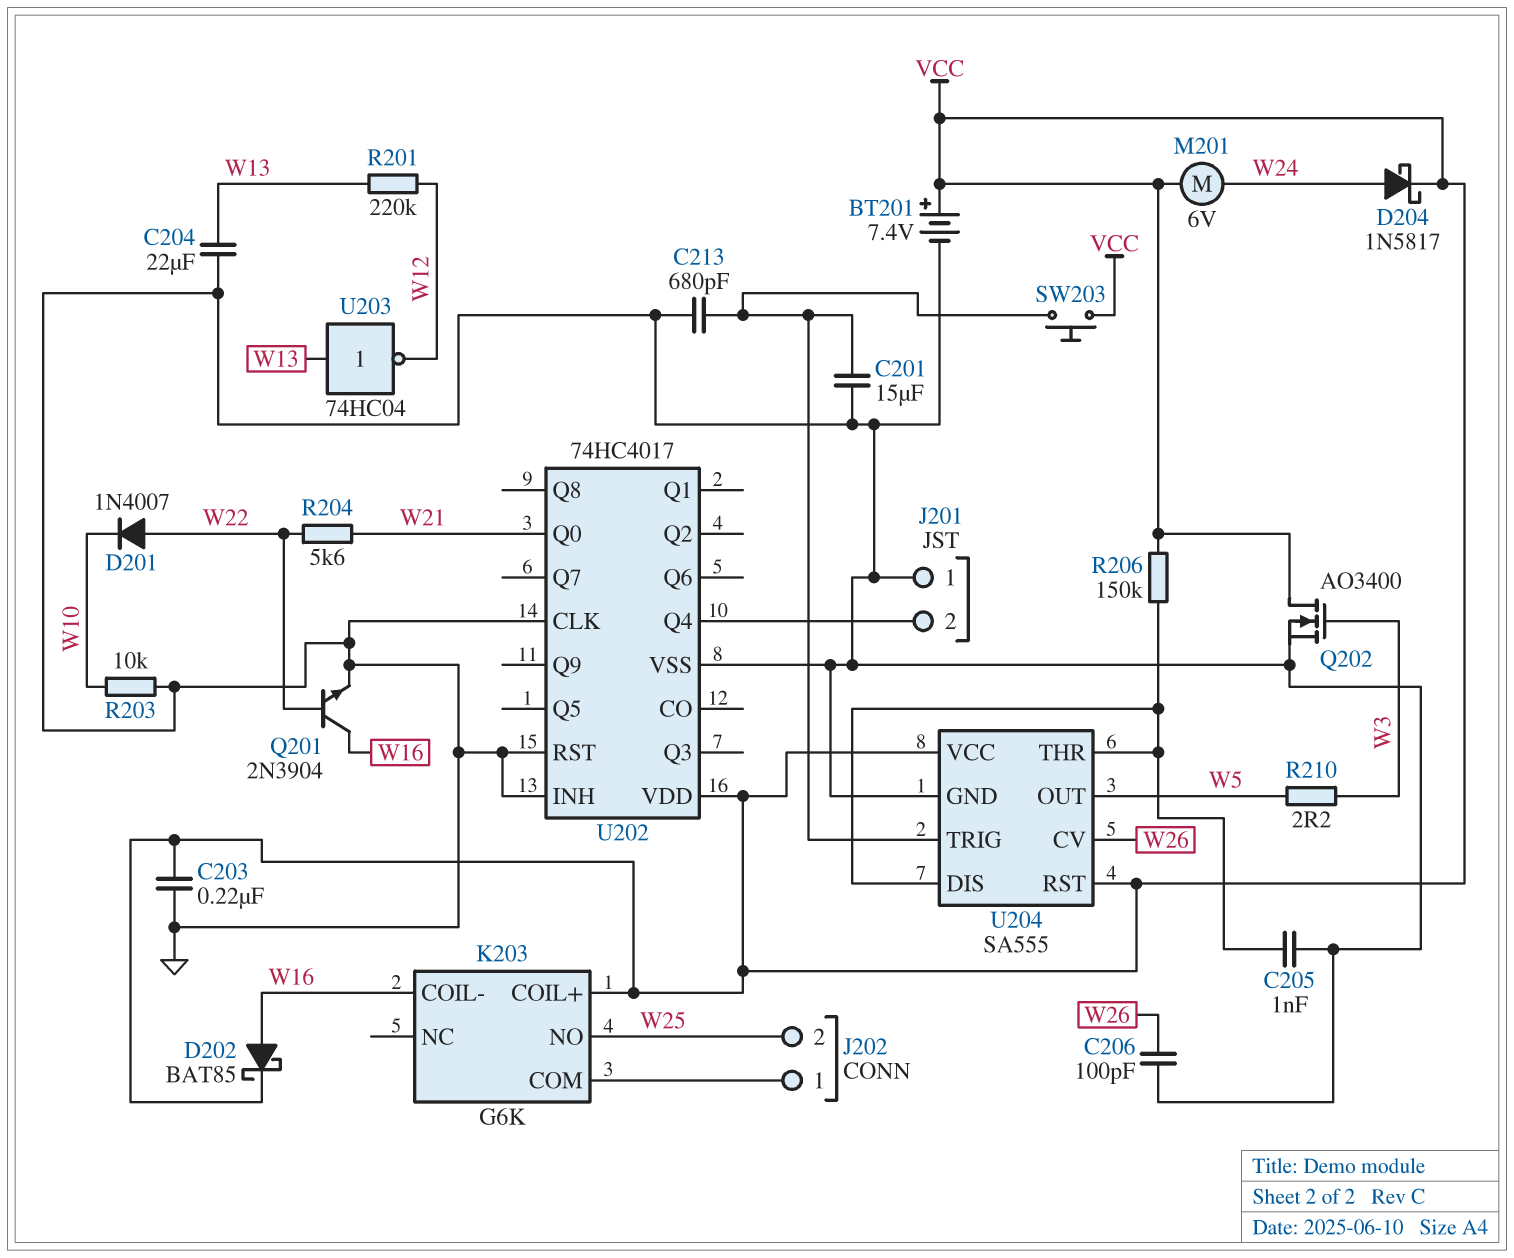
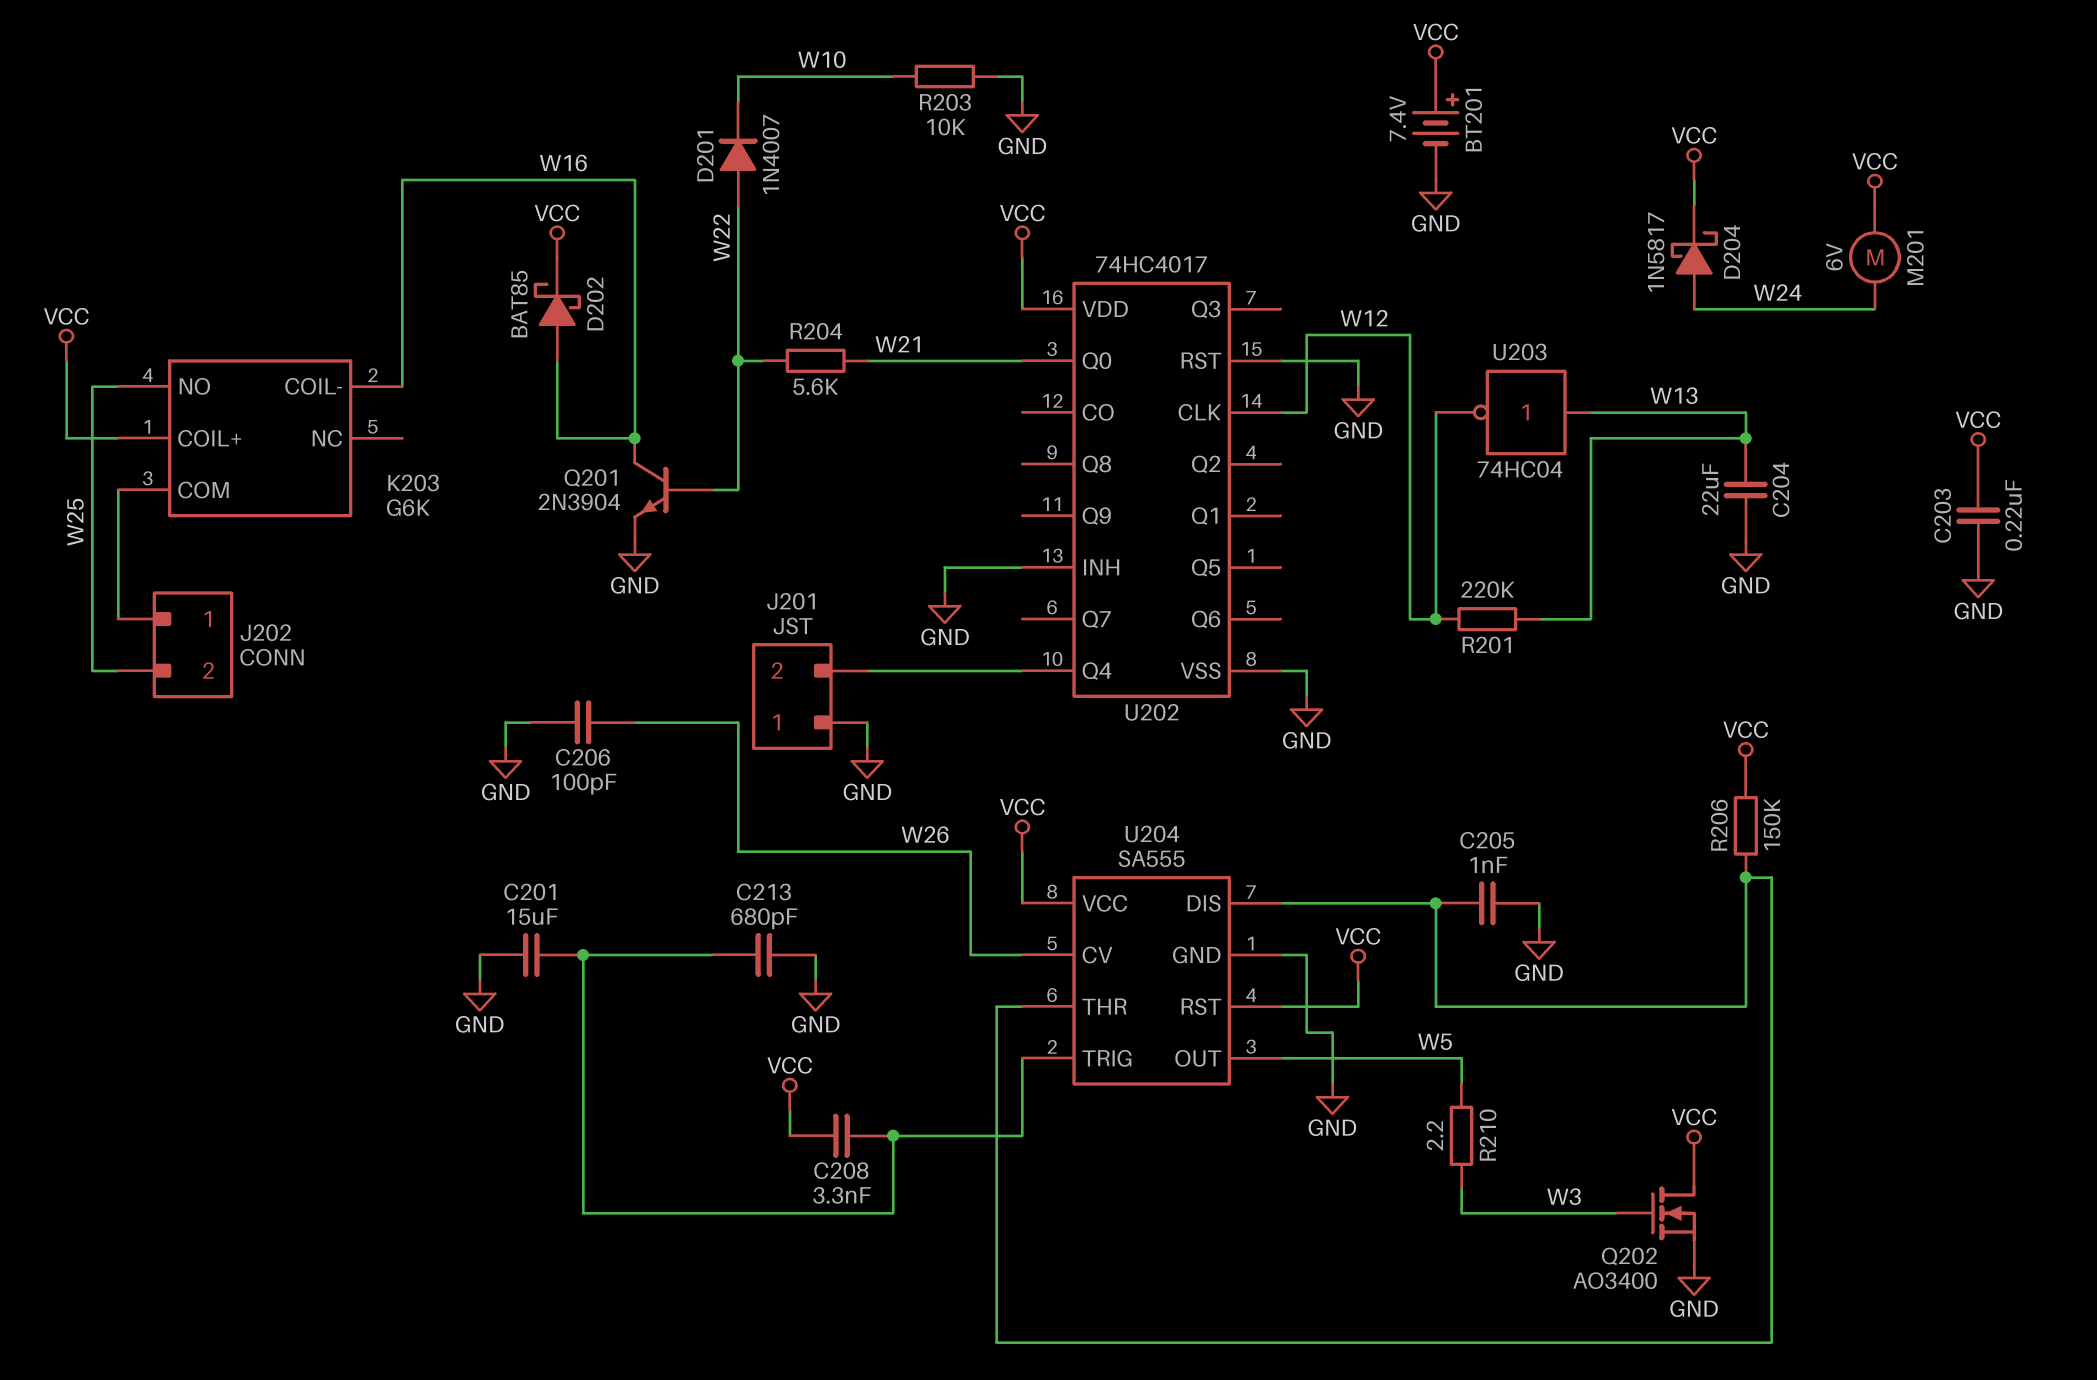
C208: none -> 3.3nF (U204/TRIG, VCC)
SW203: button (U204/TRIG, VCC) -> none
U202 pin CLK: GND -> W12

